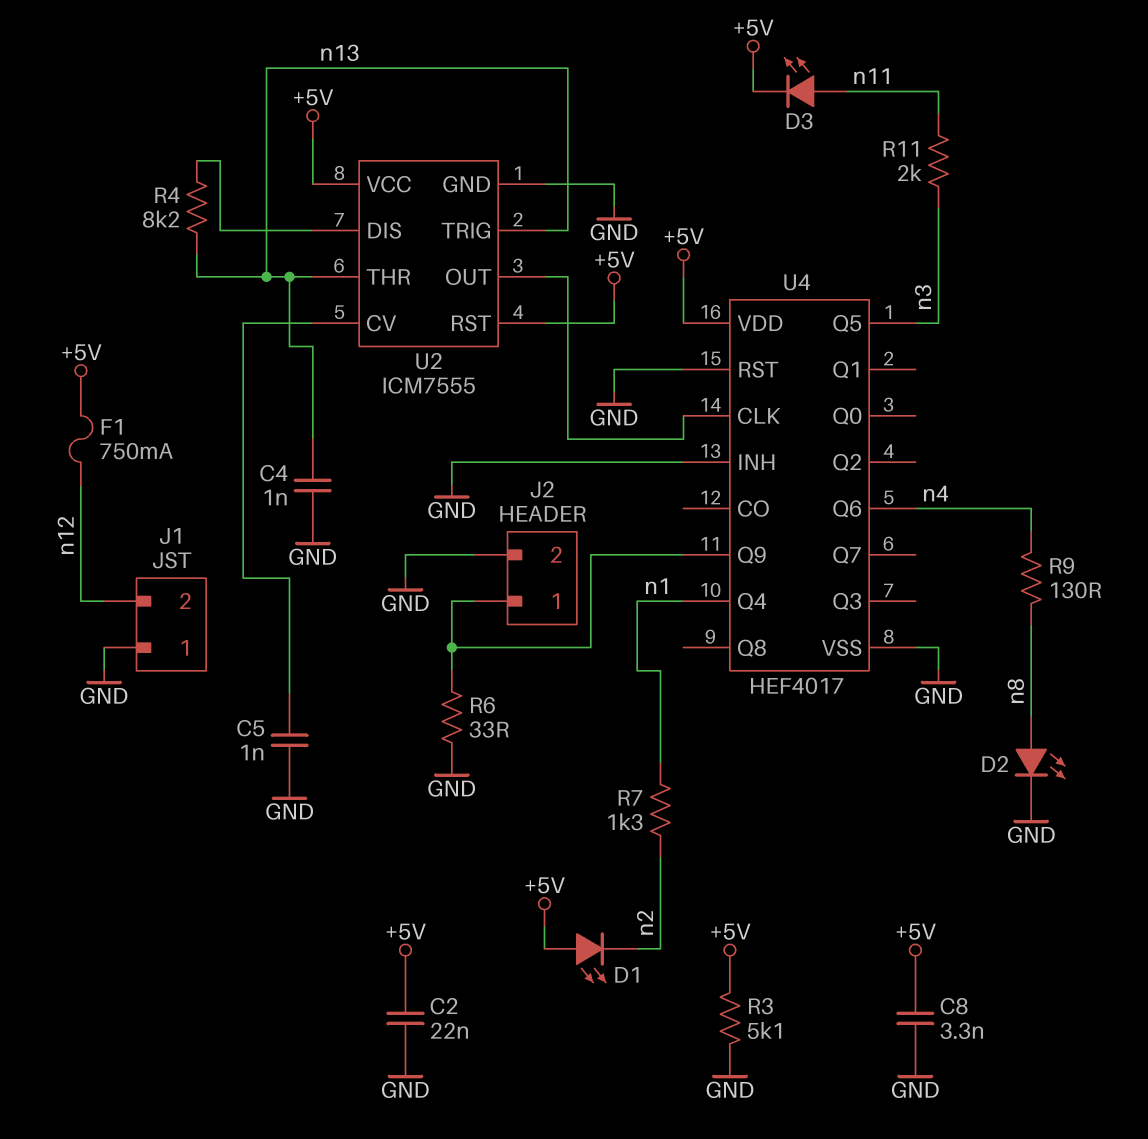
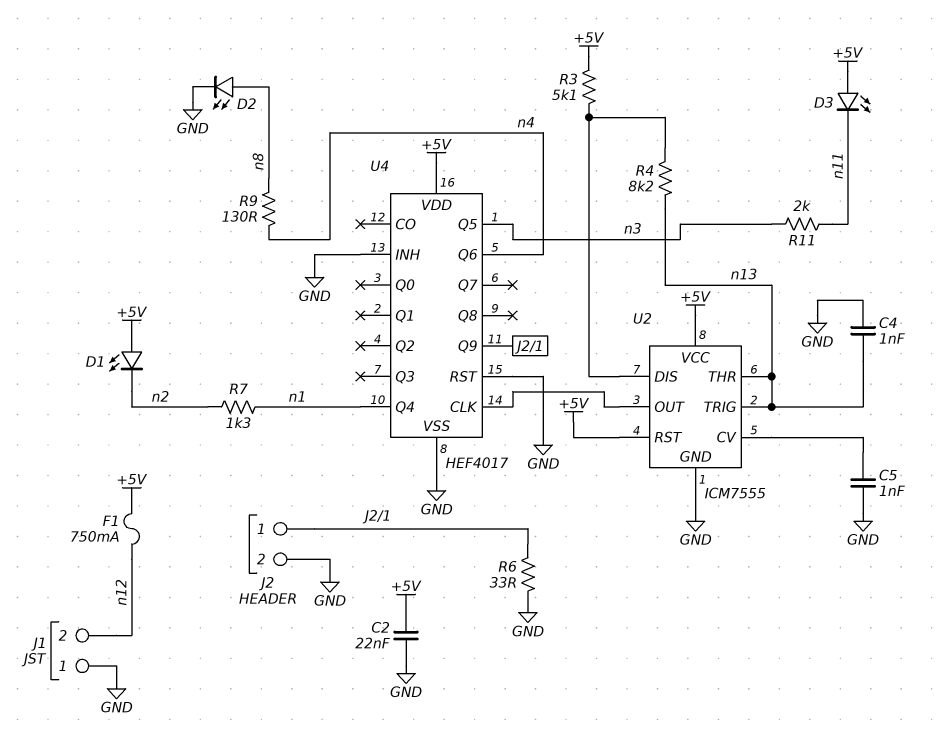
C8: 3.3nF (+5V, GND) -> none
D3: LED (A n11, K +5V) -> LED (A +5V, K n11)
R3: 5.1k (+5V, GND) -> 5.1k (+5V, U2/DIS)

